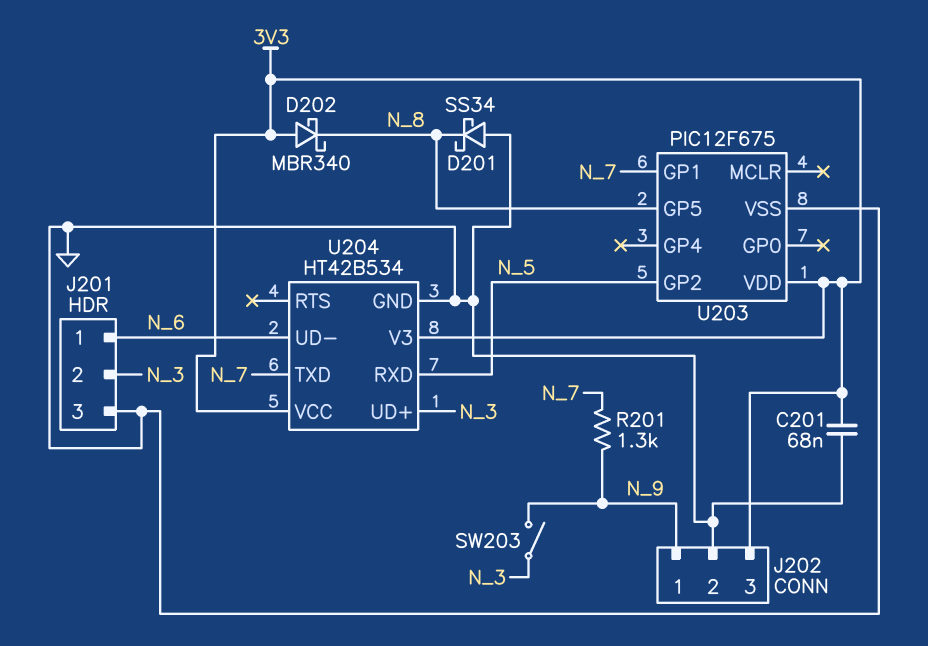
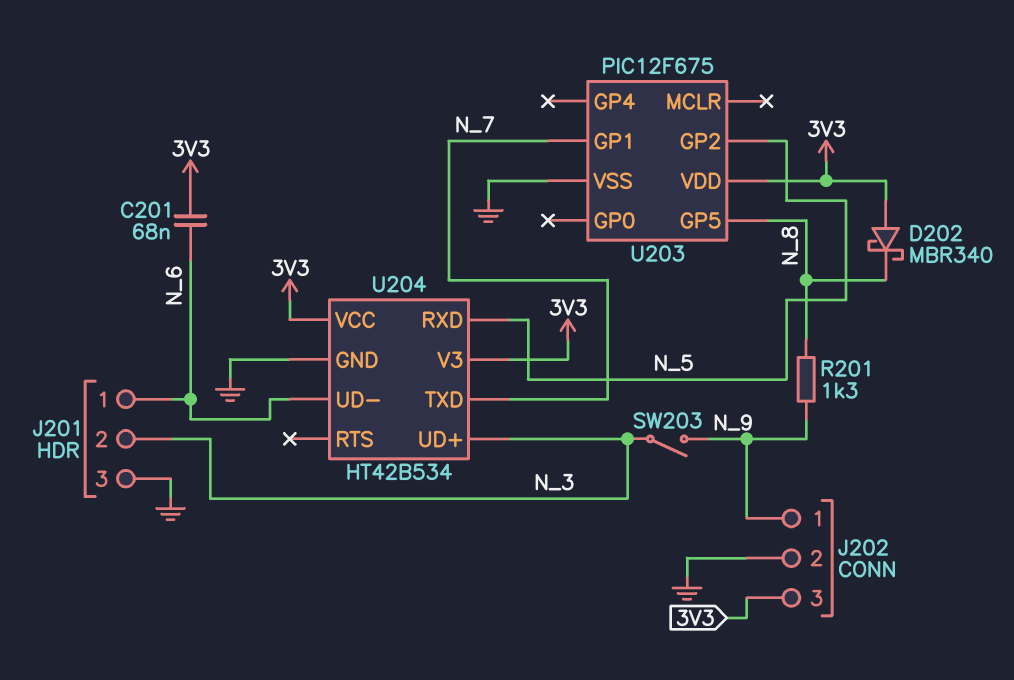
C201: 68nF (3V3, GND) -> 68nF (3V3, N_6)
D201: schottky SS34 (A GND, K N_8) -> none
R201: 1.3k (N_7, N_9) -> 1.3k (N_8, N_9)

